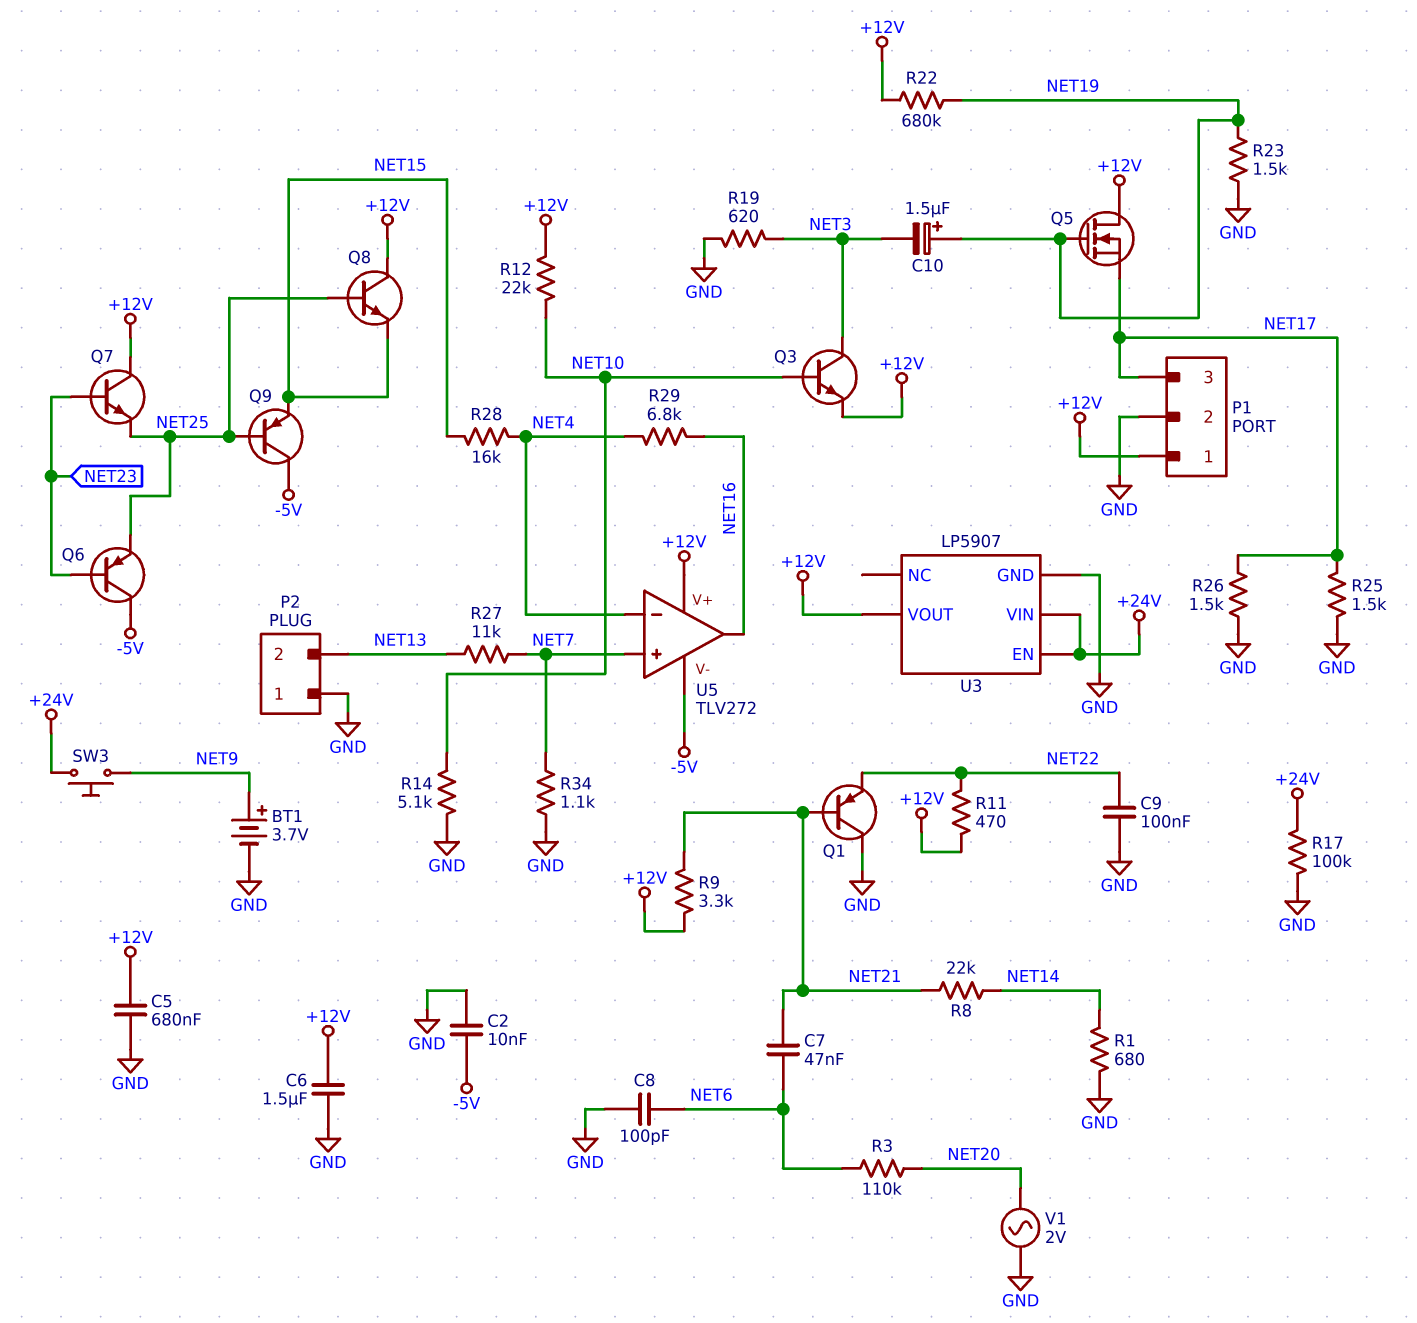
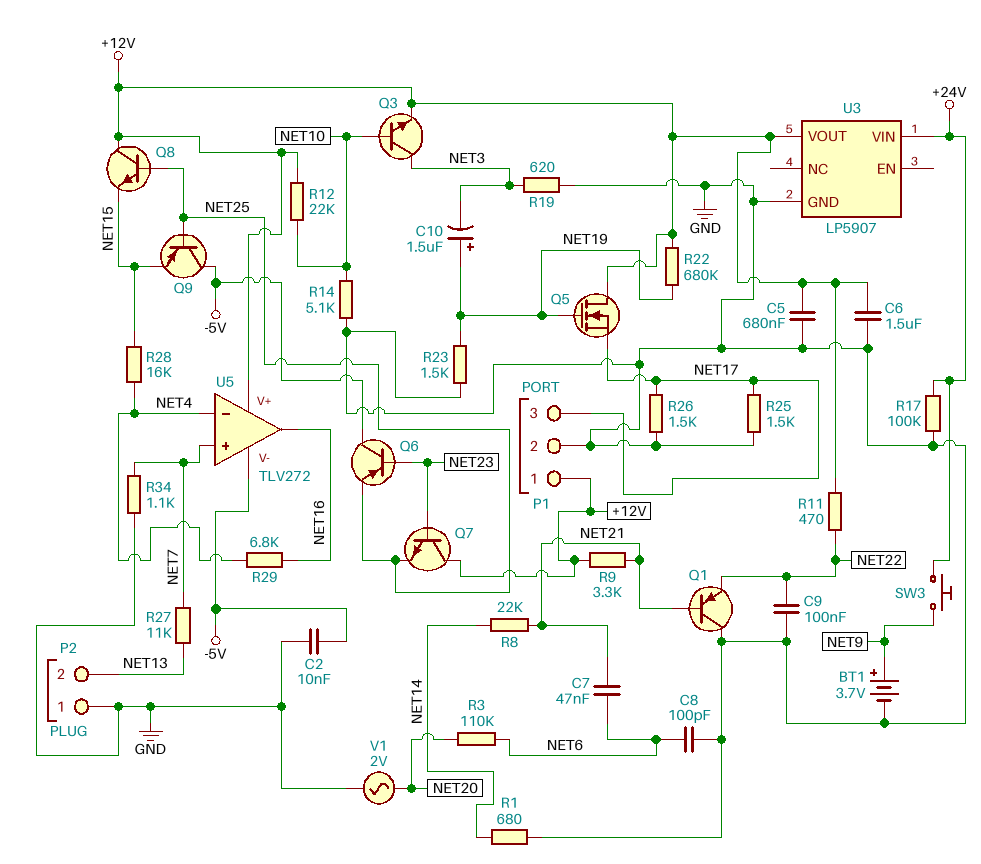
U3 pin EN: +24V -> none

